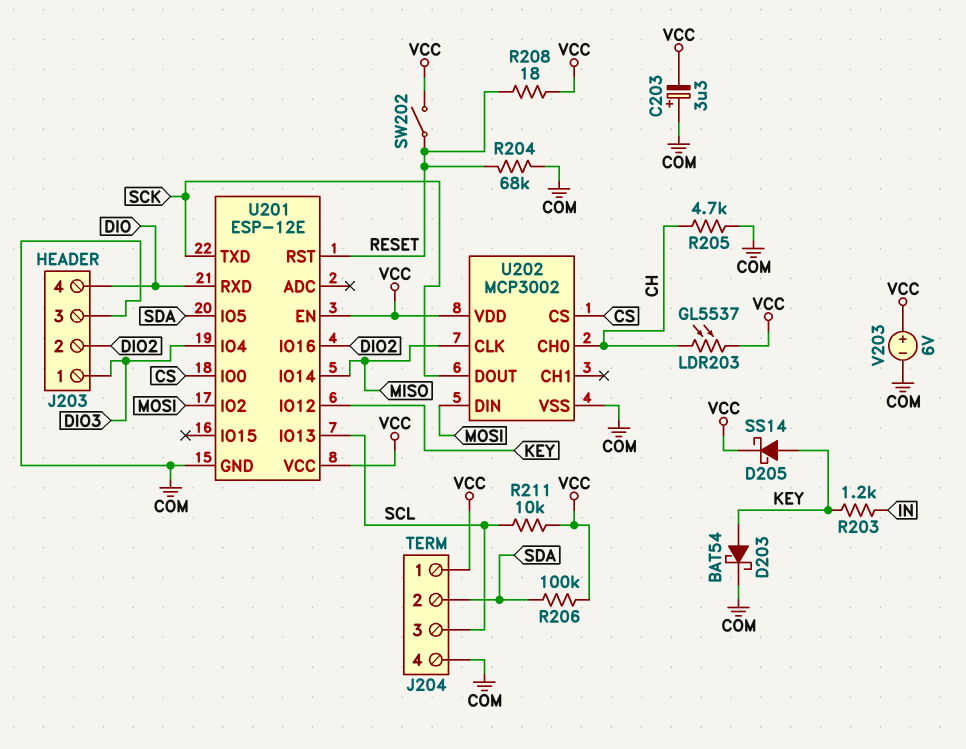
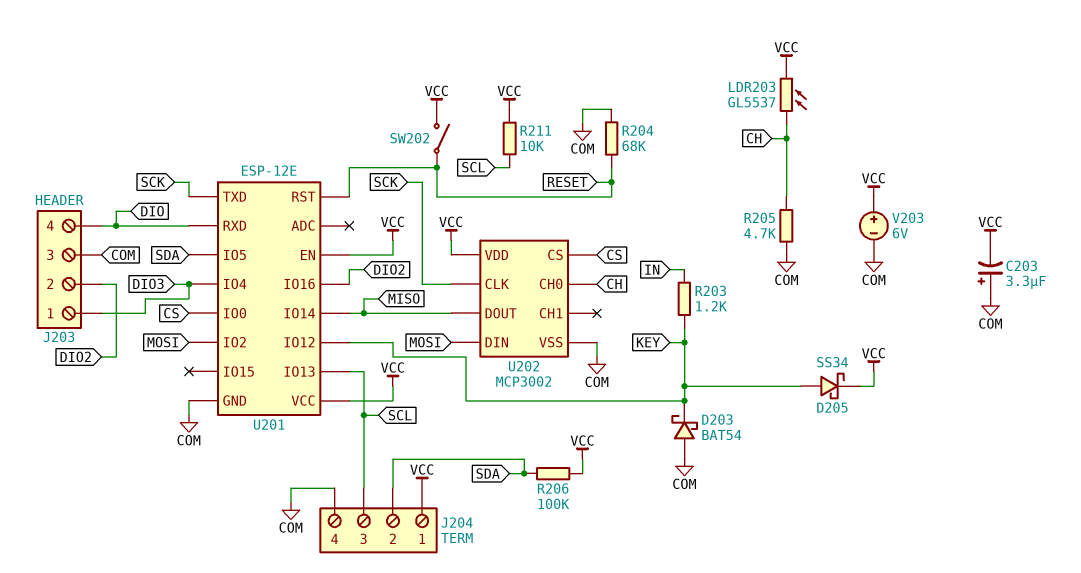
D203: schottky BAT54 (A KEY, K COM) -> schottky BAT54 (A COM, K KEY)
D205: schottky SS14 (A KEY, K VCC) -> schottky SS34 (A KEY, K VCC)
R208: 18 (RESET, VCC) -> none
U202 pin CLK: MISO -> SCK
U202 pin DOUT: SCK -> MISO

